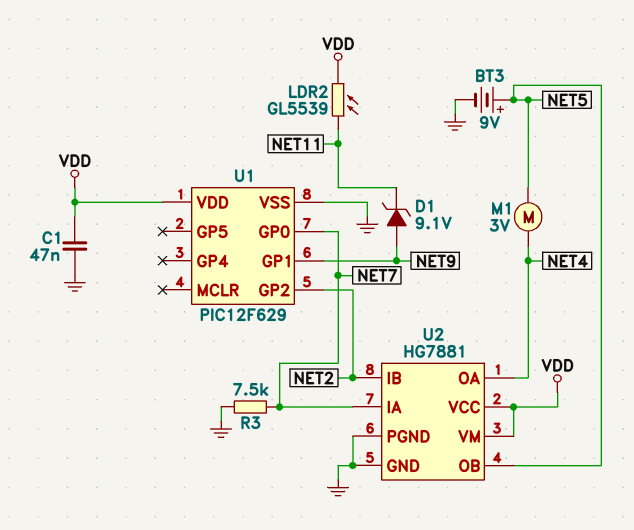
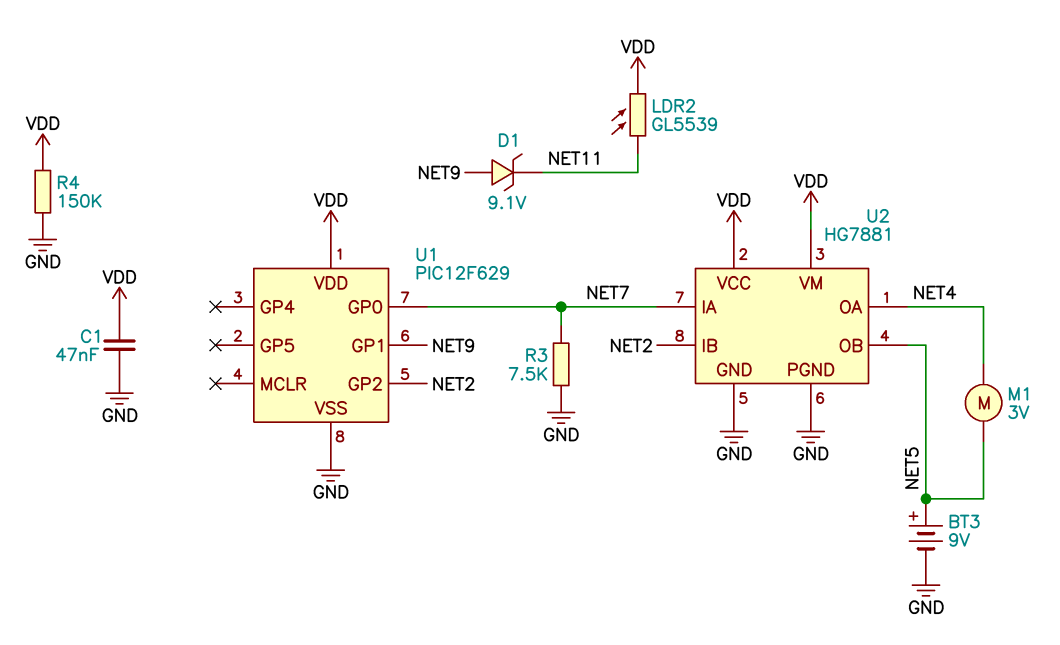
R4: none -> 150k (GND, VDD)

